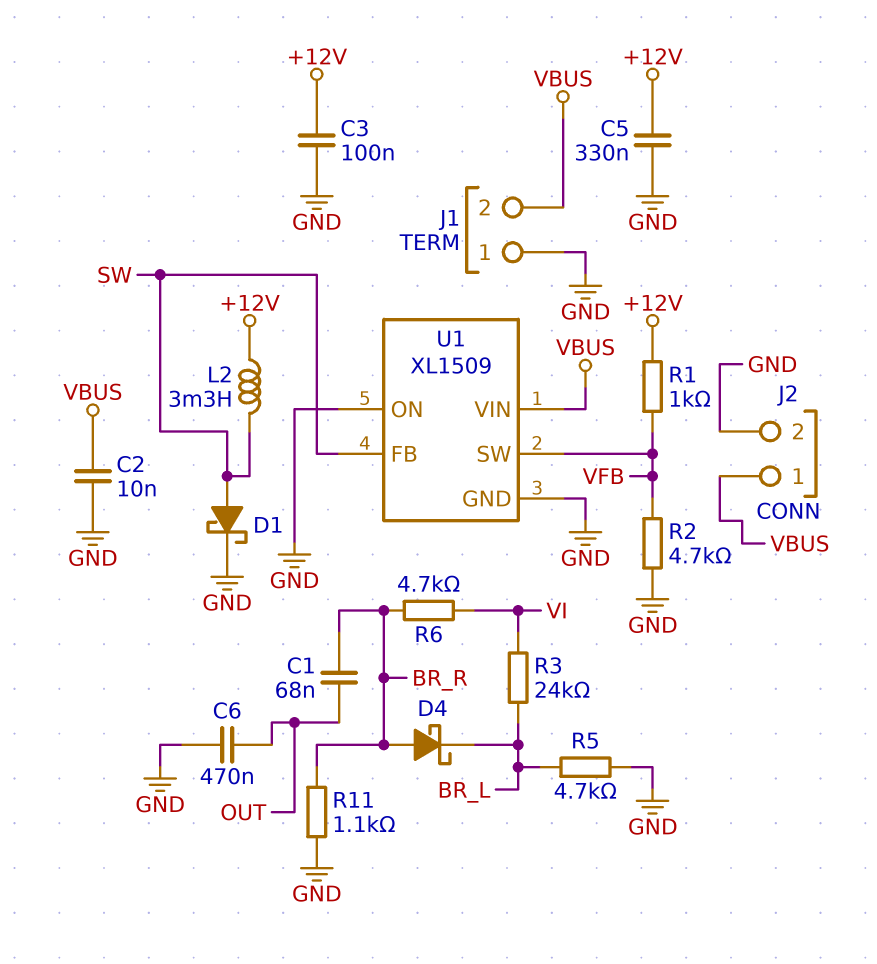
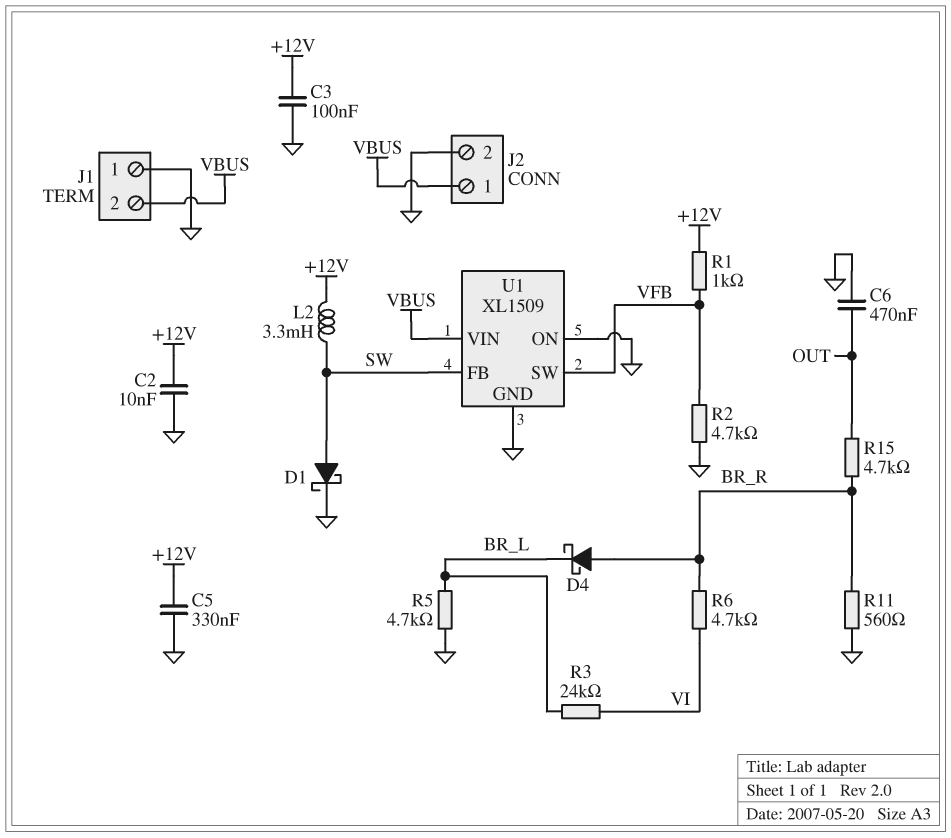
C1: 68nF (BR_R, OUT) -> none
C2: 10nF (GND, VBUS) -> 10nF (+12V, GND)
R11: 1.1k (BR_R, GND) -> 560 (BR_R, GND)
R15: none -> 4.7k (BR_R, OUT)

